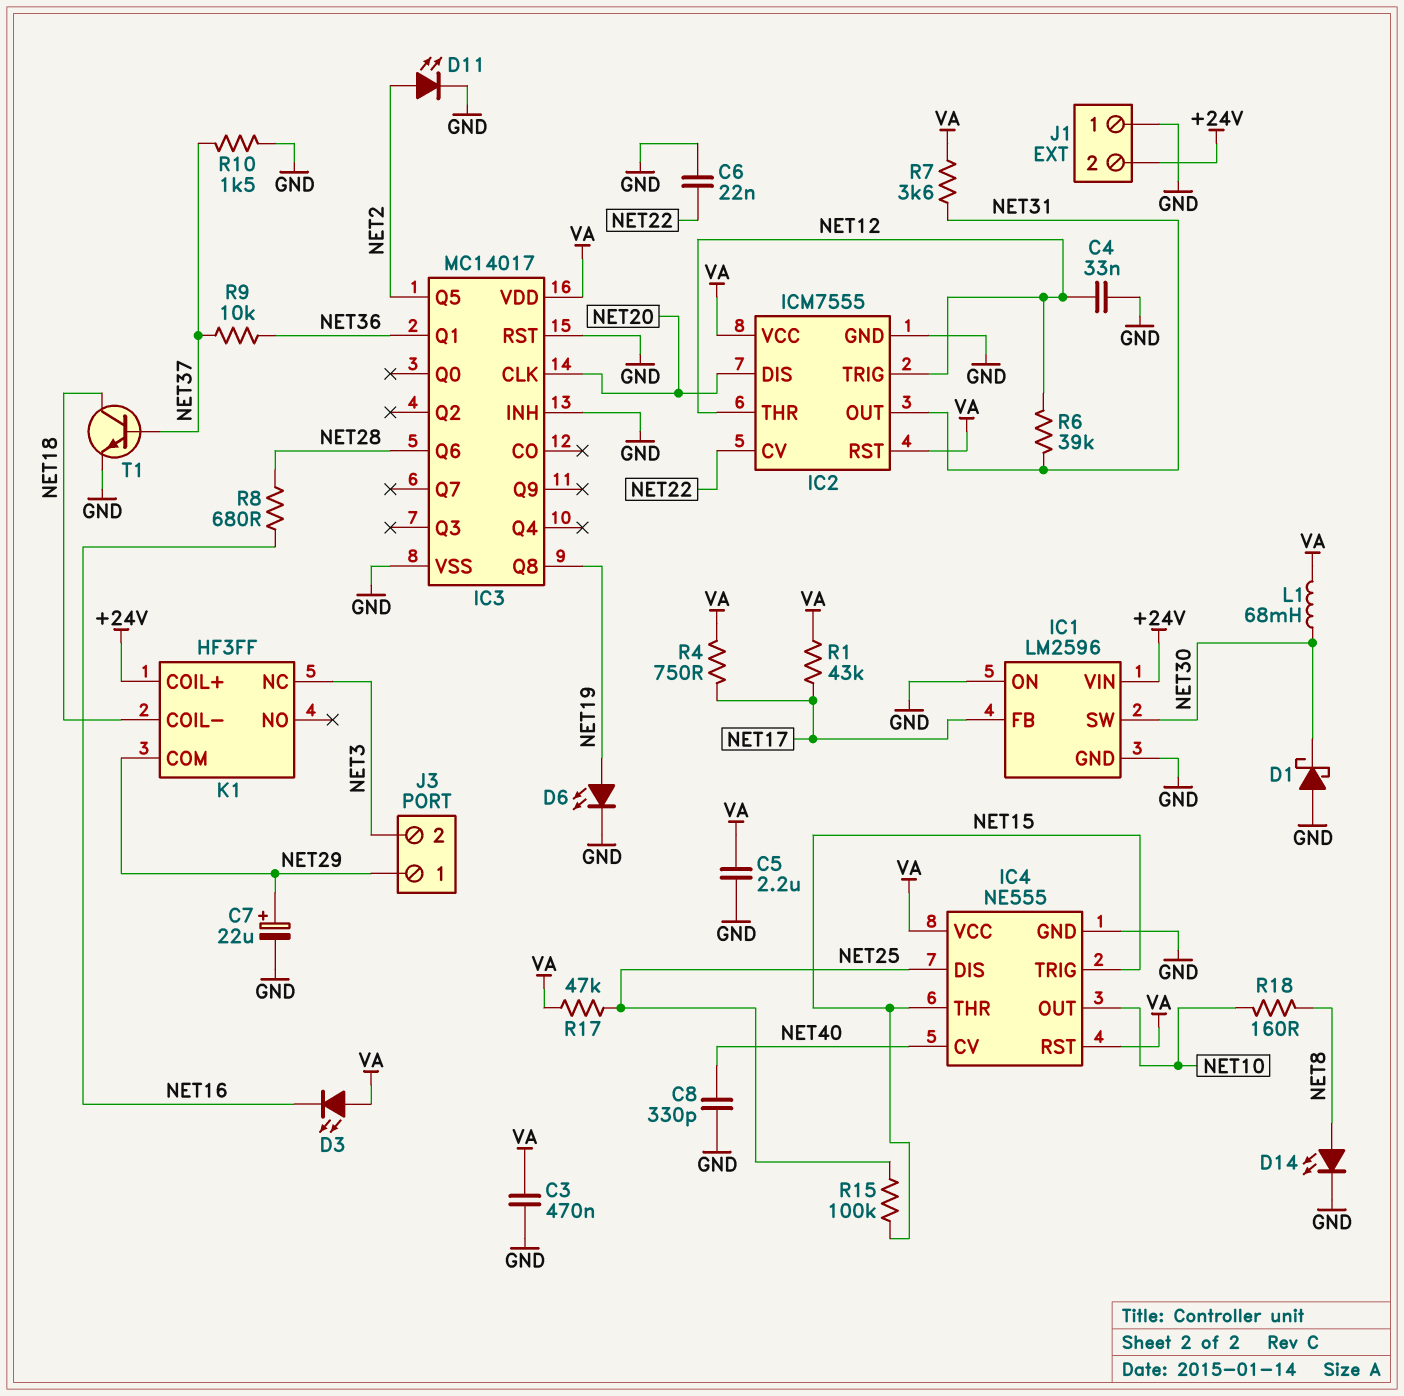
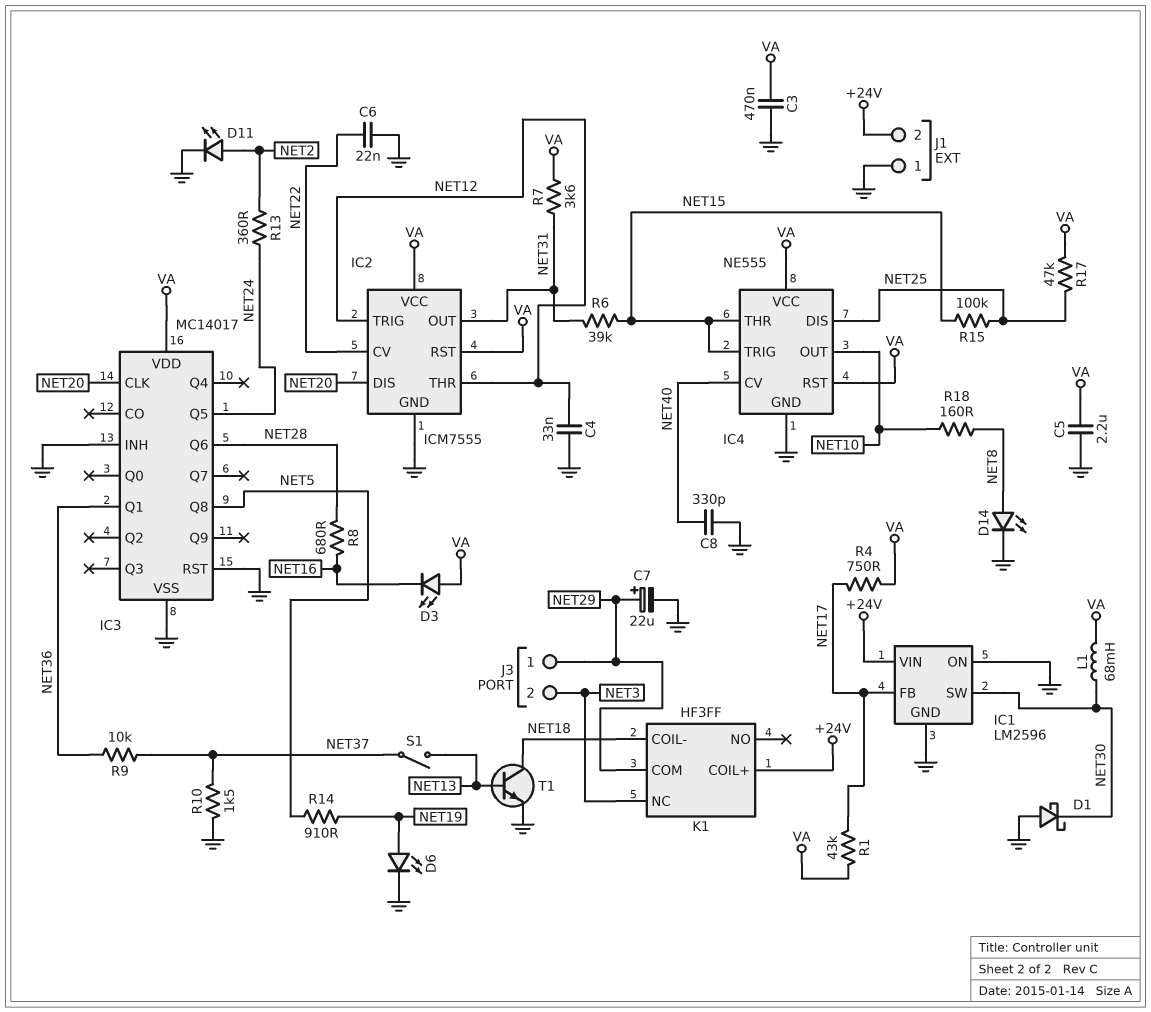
IC3 pin Q5: NET2 -> NET24
IC3 pin Q8: NET19 -> NET5
R6: 39k (NET12, NET31) -> 39k (NET15, NET31)
R13: none -> 360 (NET2, NET24)
R14: none -> 910 (NET5, NET19)
S1: none -> switch (NET13, NET37)
T1: NPN (B NET37, C NET18, E GND) -> NPN (B NET13, C NET18, E GND)

